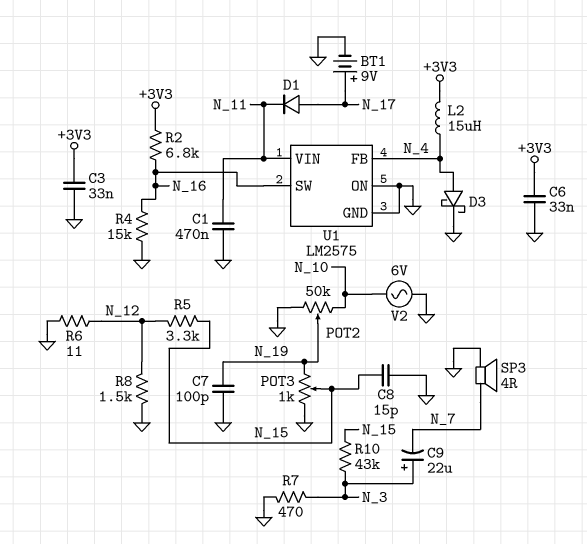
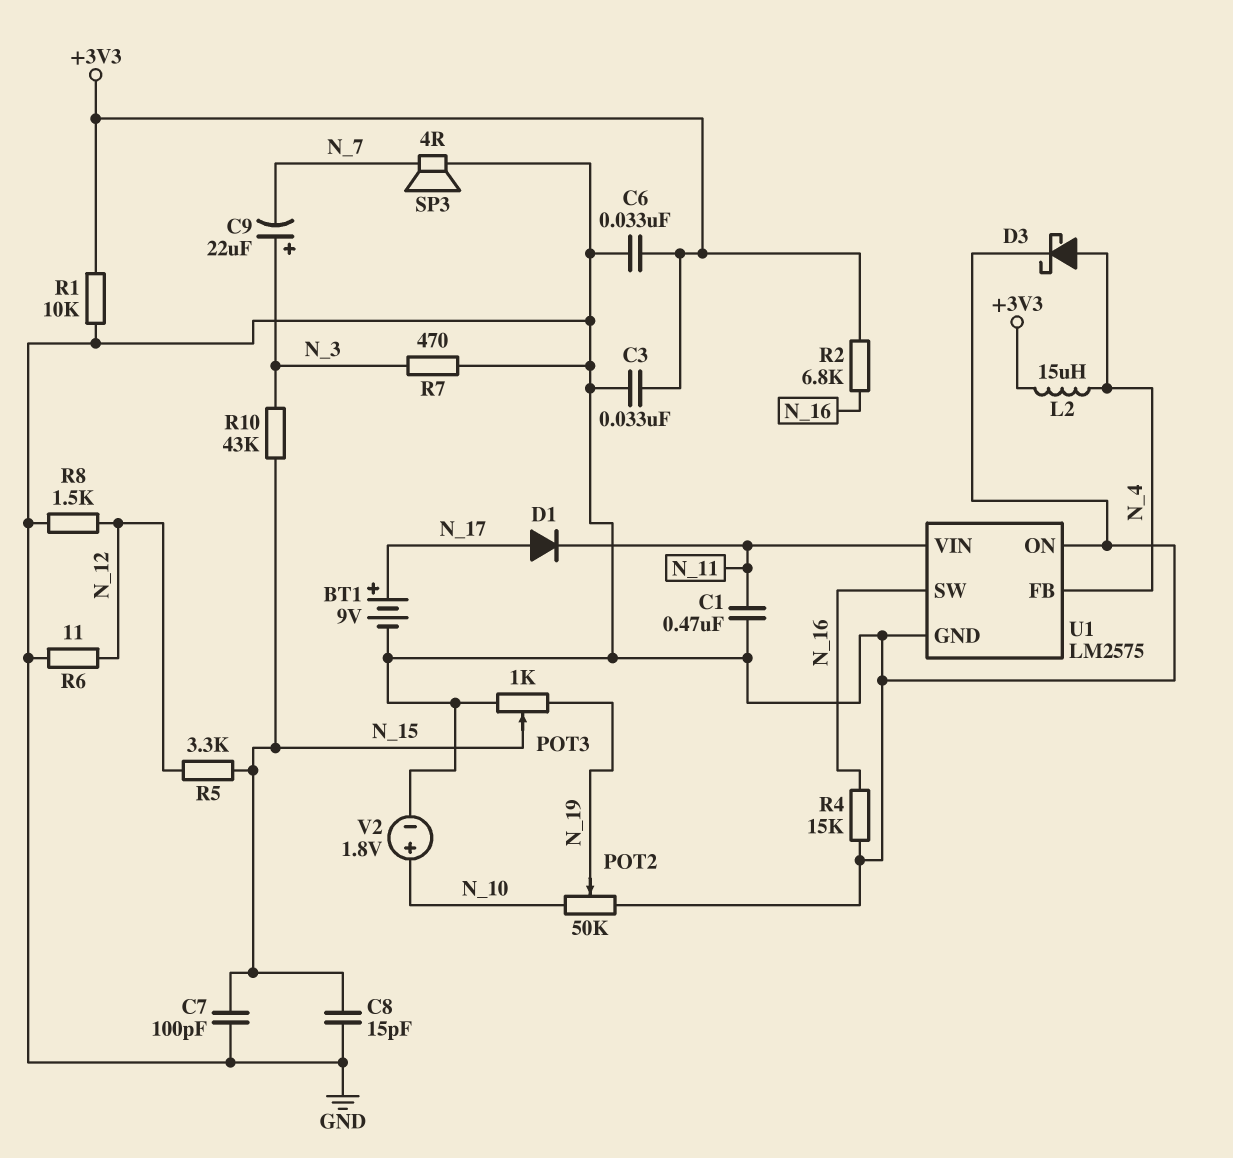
C7: 100pF (GND, N_19) -> 100pF (GND, N_15)
R1: none -> 10k (+3V3, GND)
V2: AC 6V (GND, N_10) -> 1.8V (plus N_10, minus GND)

